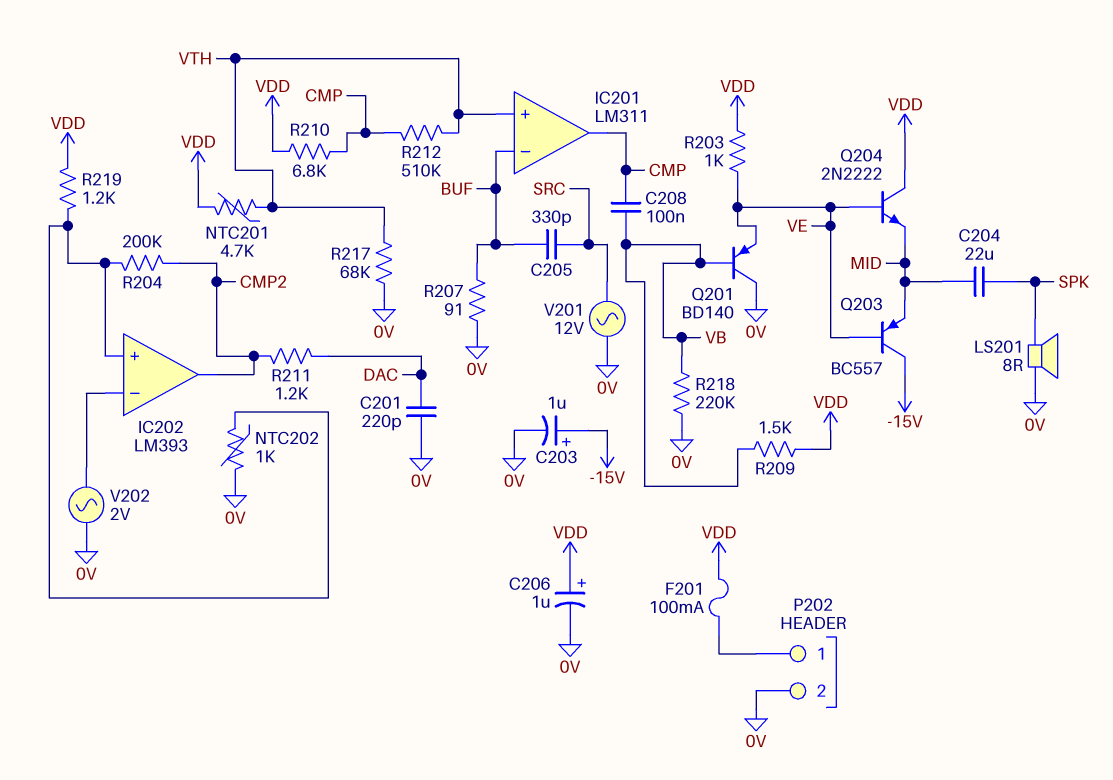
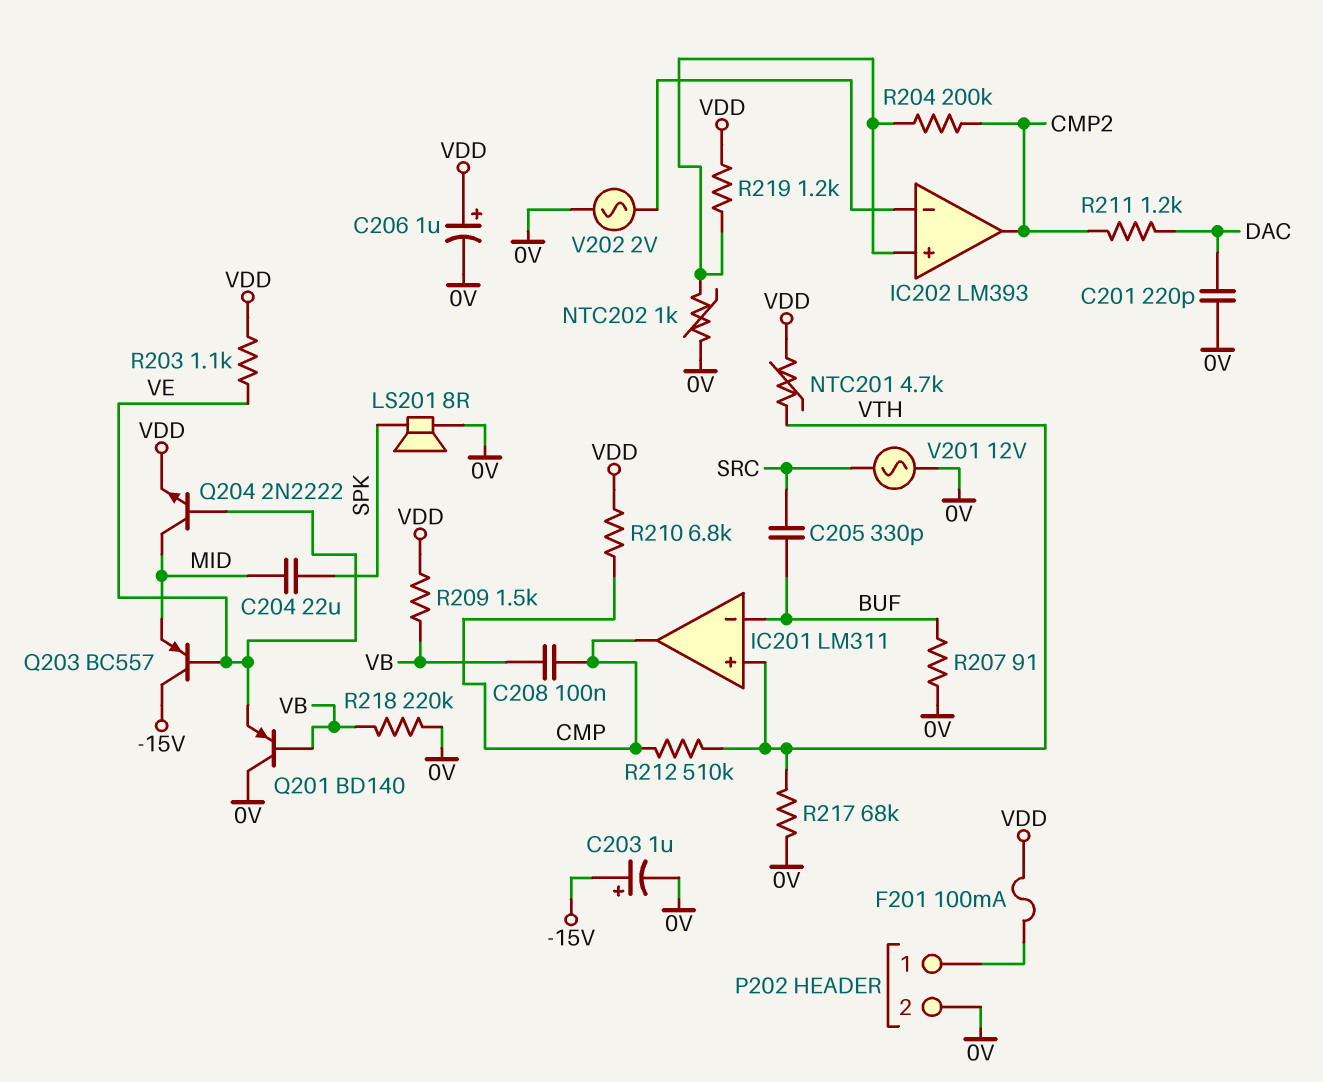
Q204: NPN 2N2222 (B VE, C VDD, E MID) -> NPN 2N2222 (B VE, C MID, E VDD)
R203: 1k (VDD, VE) -> 1.1k (VDD, VE)

